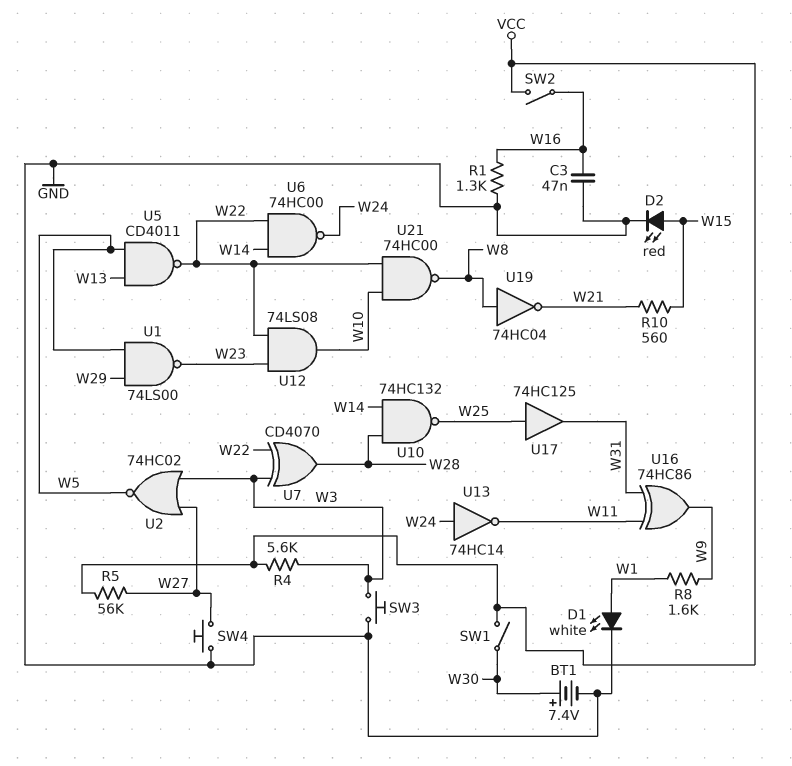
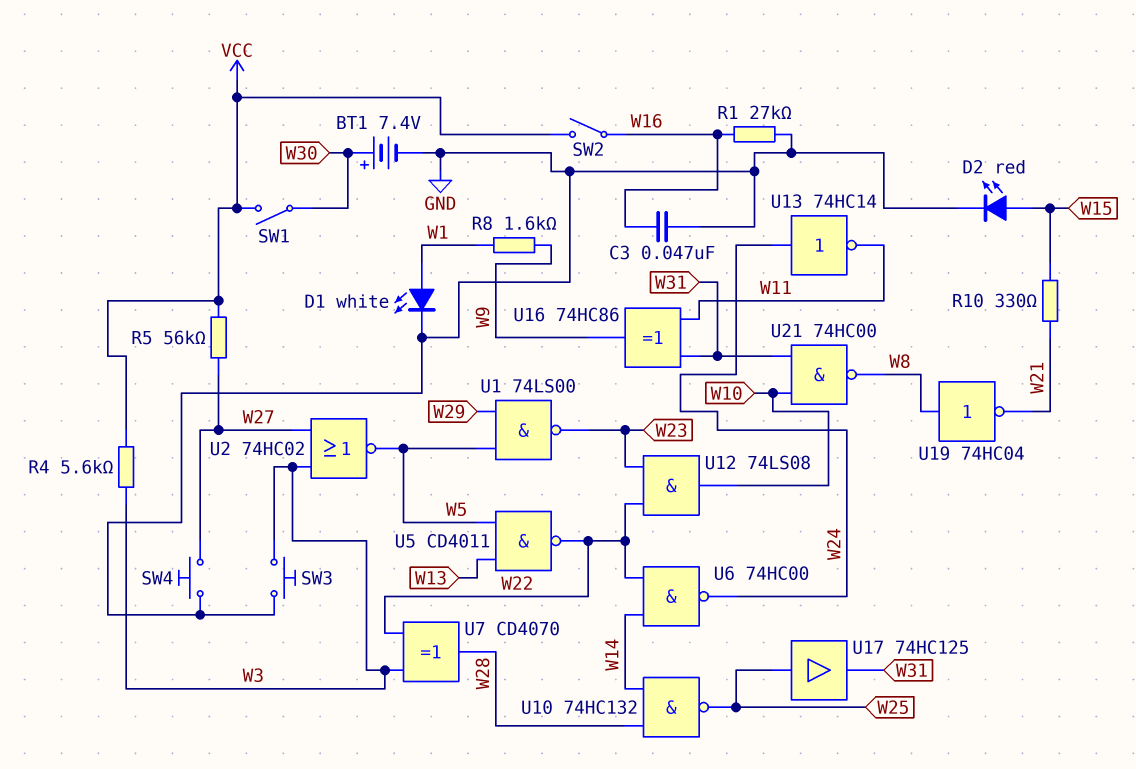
R1: 1.3k (GND, W16) -> 27k (GND, W16)
R10: 560 (W15, W21) -> 330 (W15, W21)
U21: NAND 74HC00 (in W10, in W22, out W8) -> NAND 74HC00 (in W10, in W31, out W8)

